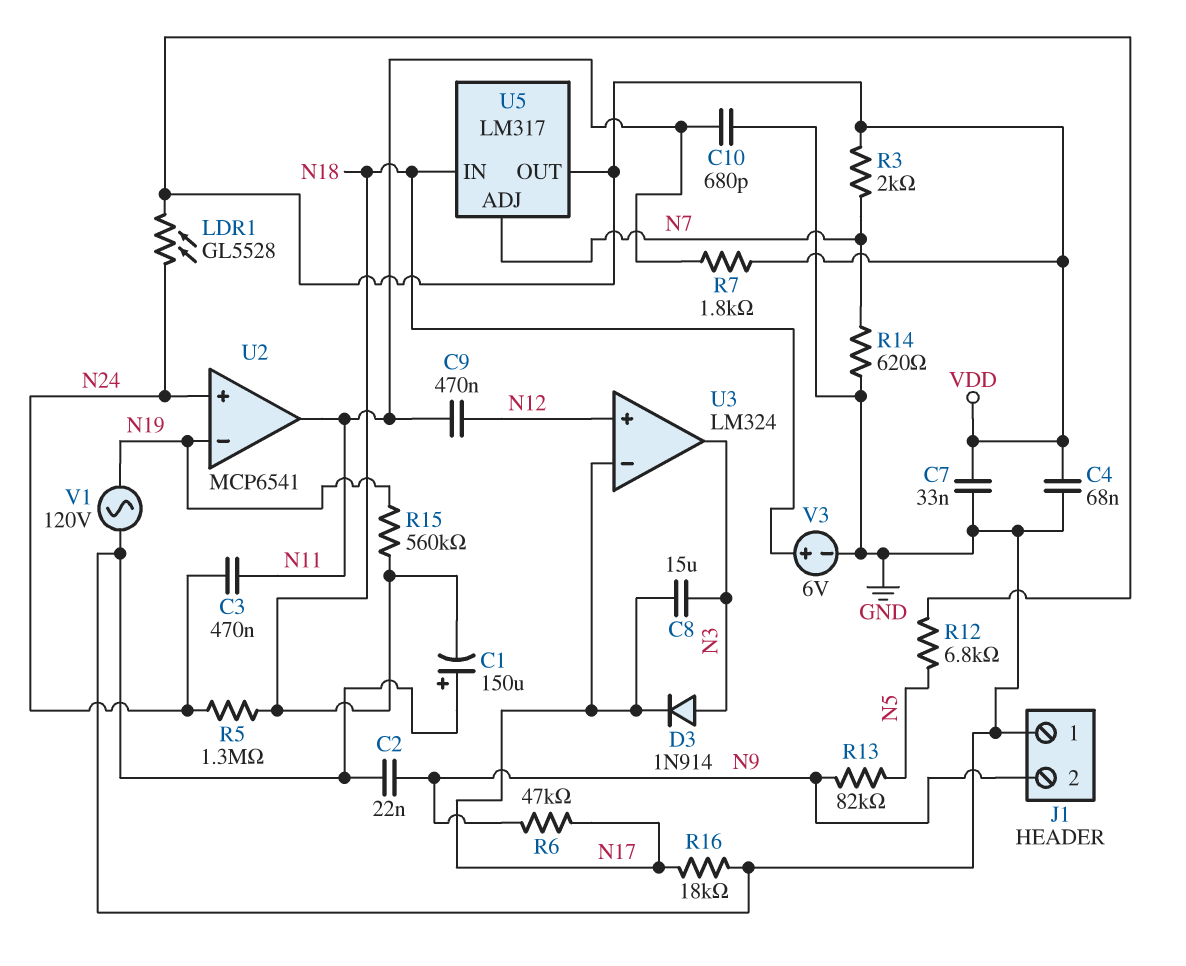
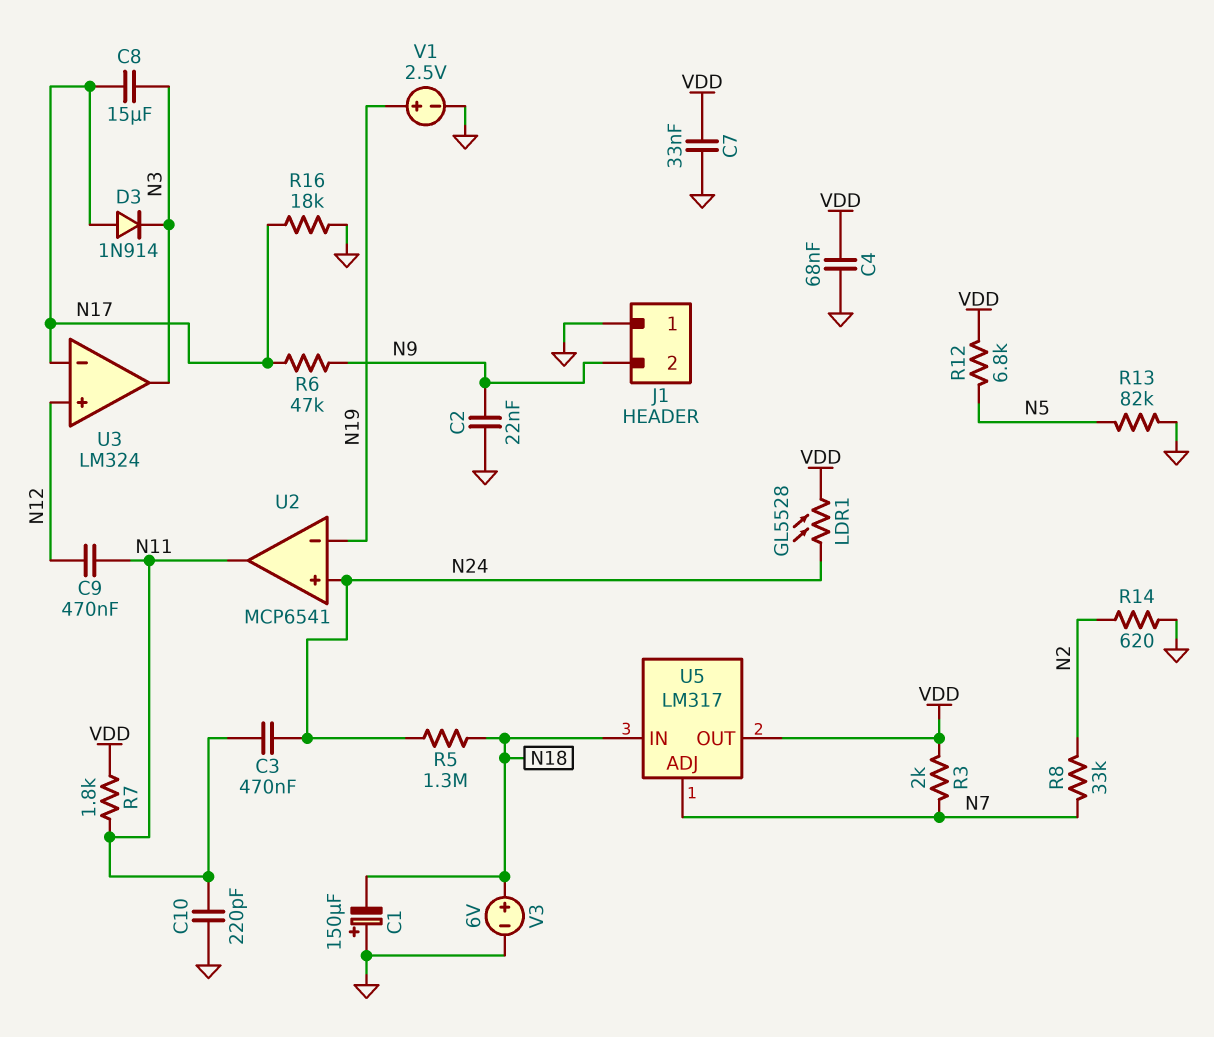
C10: 680pF (GND, N11) -> 220pF (GND, N11)
D3: diode 1N914 (A N3, K N17) -> diode 1N914 (A N17, K N3)
R8: none -> 33k (N2, N7)
R13: 82k (N5, N9) -> 82k (GND, N5)
R14: 620 (GND, N7) -> 620 (GND, N2)
R15: 560k (N18, N19) -> none
V1: AC 120V (GND, N19) -> 2.5V (plus N19, minus GND)

